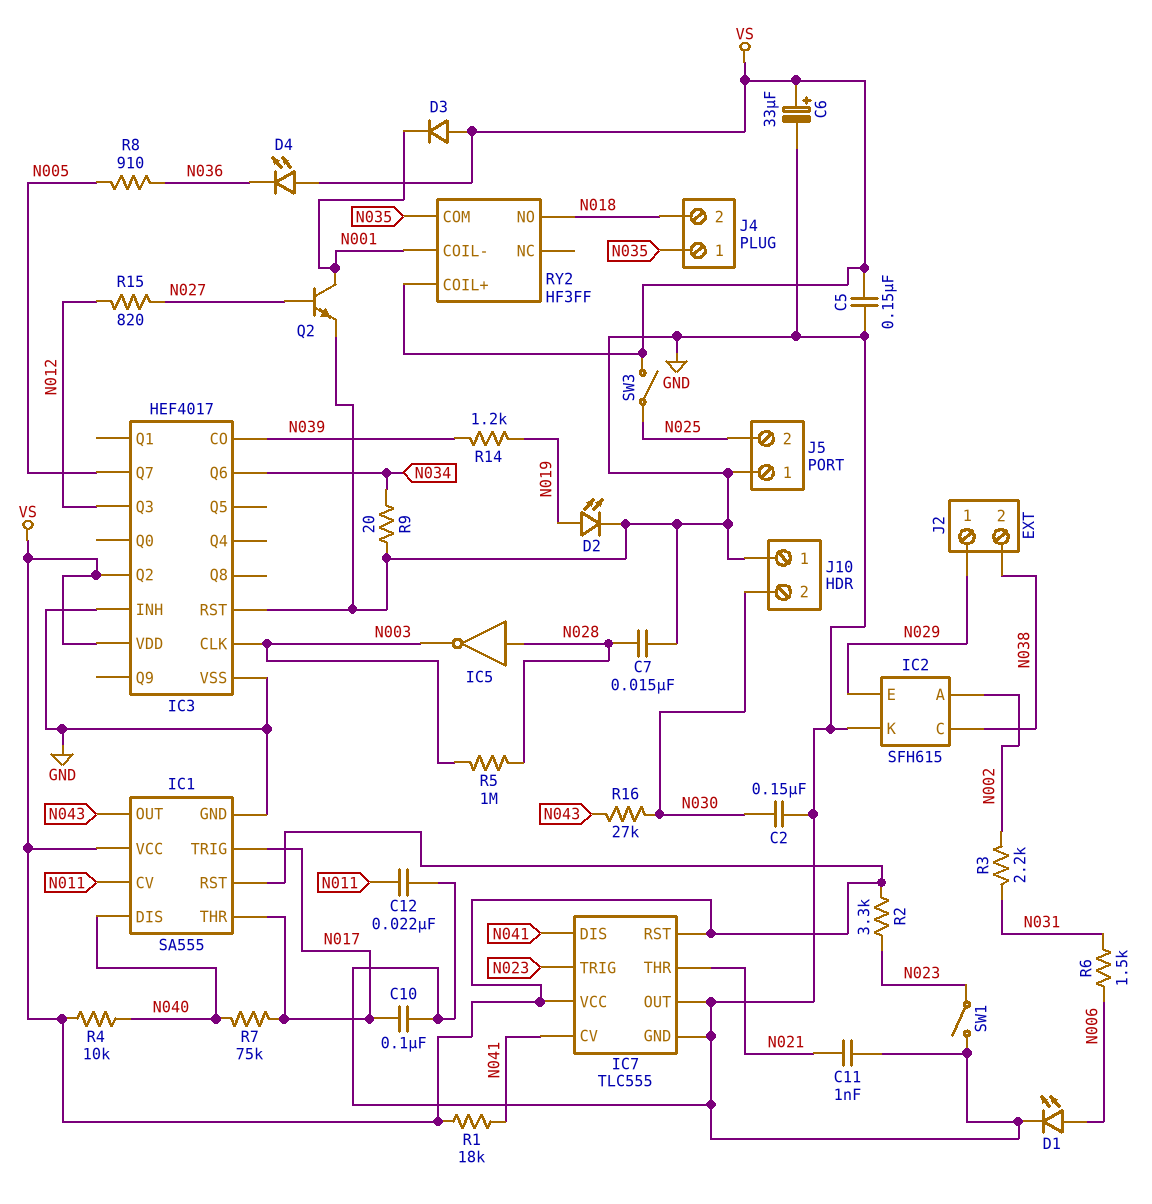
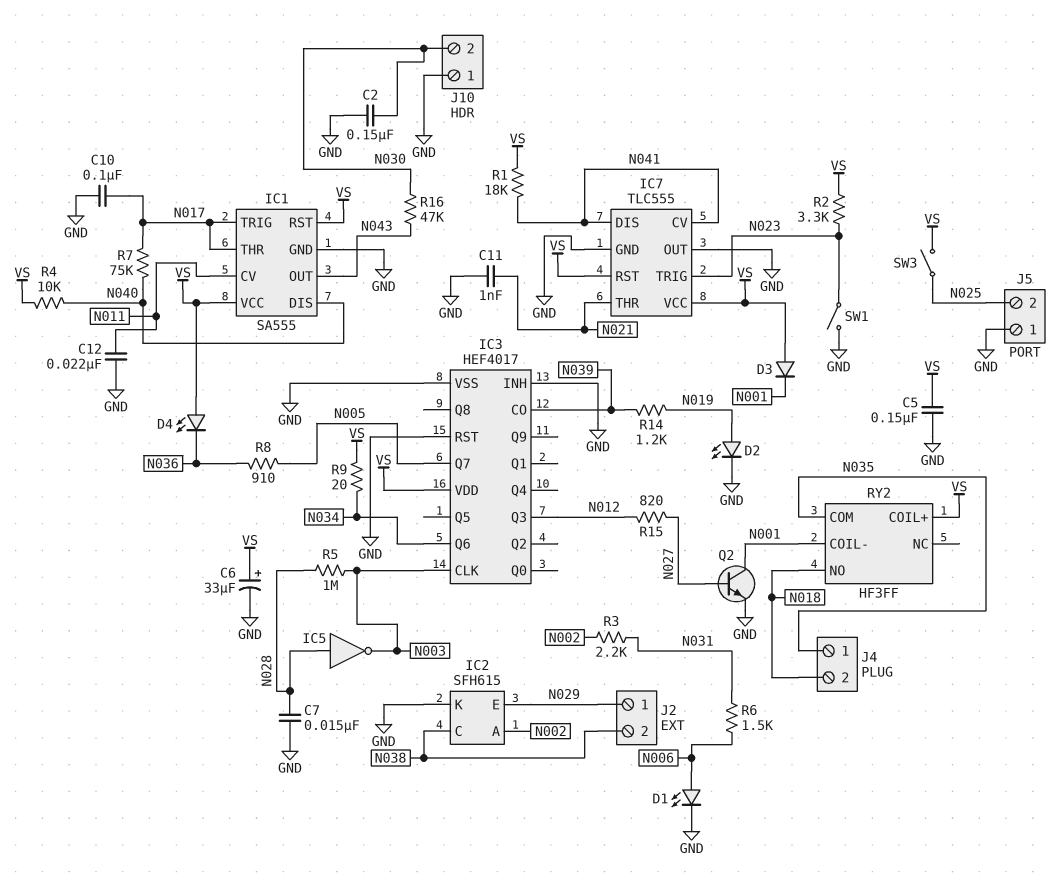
IC3 pin Q2: VS -> none
R9: 20 (GND, N034) -> 20 (N034, VS)
R16: 27k (N030, N043) -> 47k (N030, N043)

